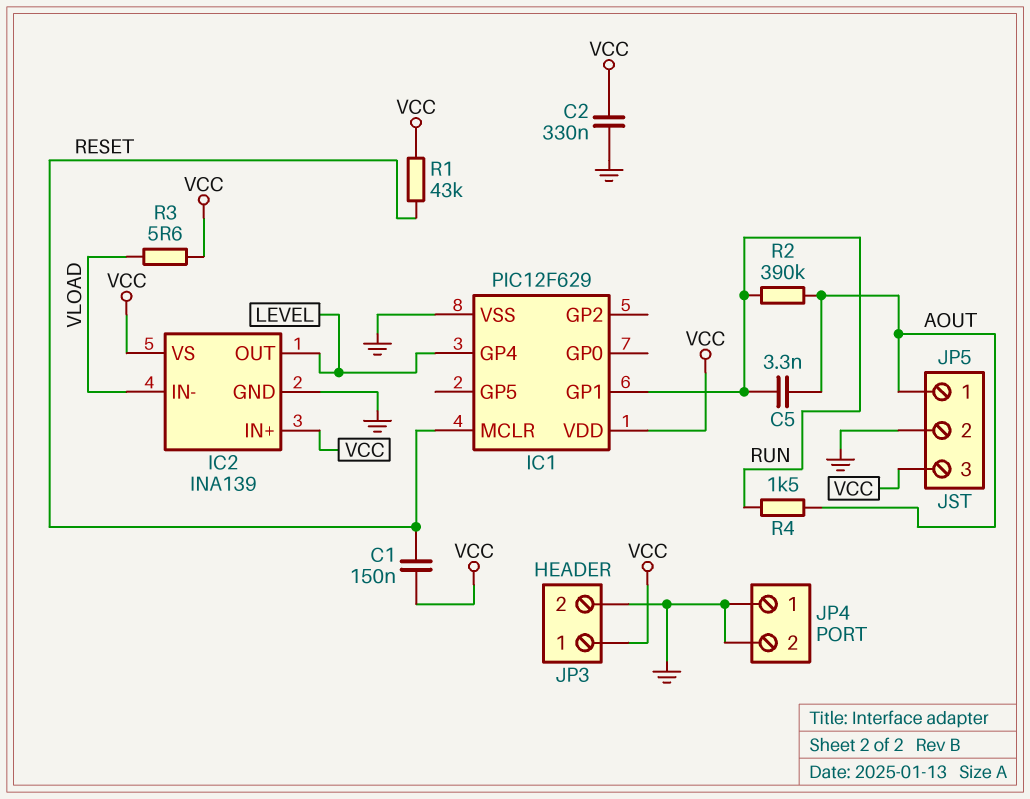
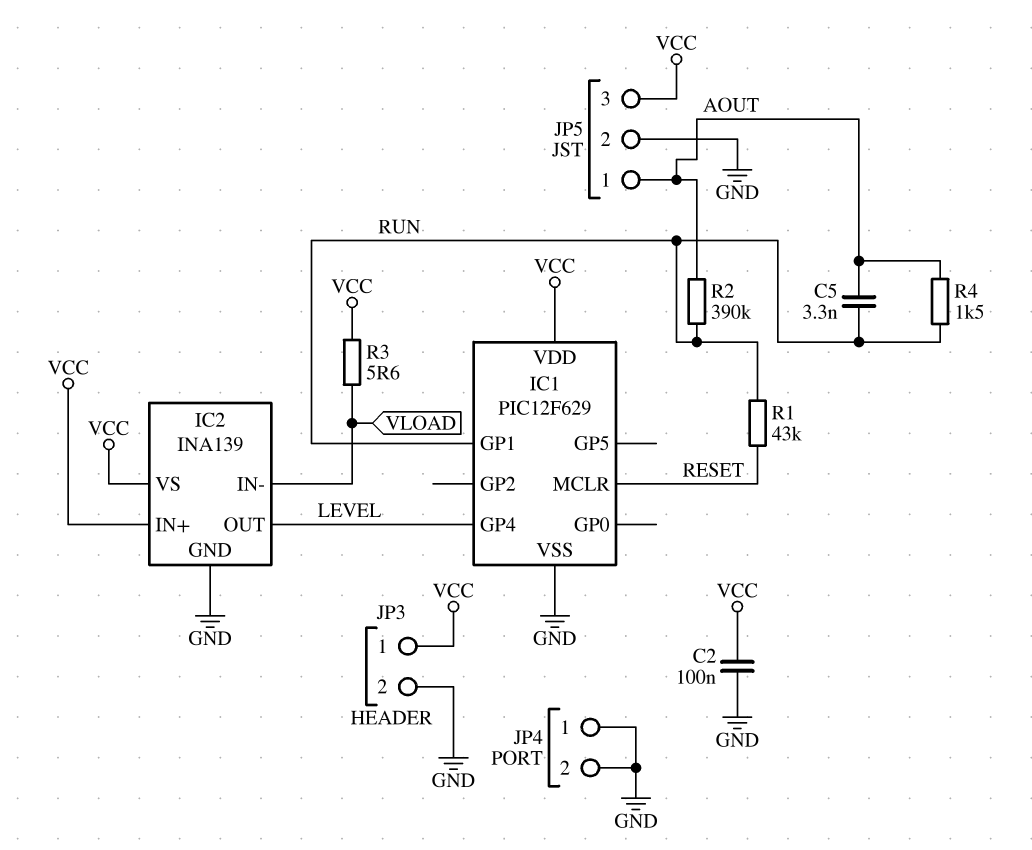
C1: 150nF (RESET, VCC) -> none
C2: 330nF (GND, VCC) -> 100nF (GND, VCC)
R1: 43k (RESET, VCC) -> 43k (RESET, RUN)

